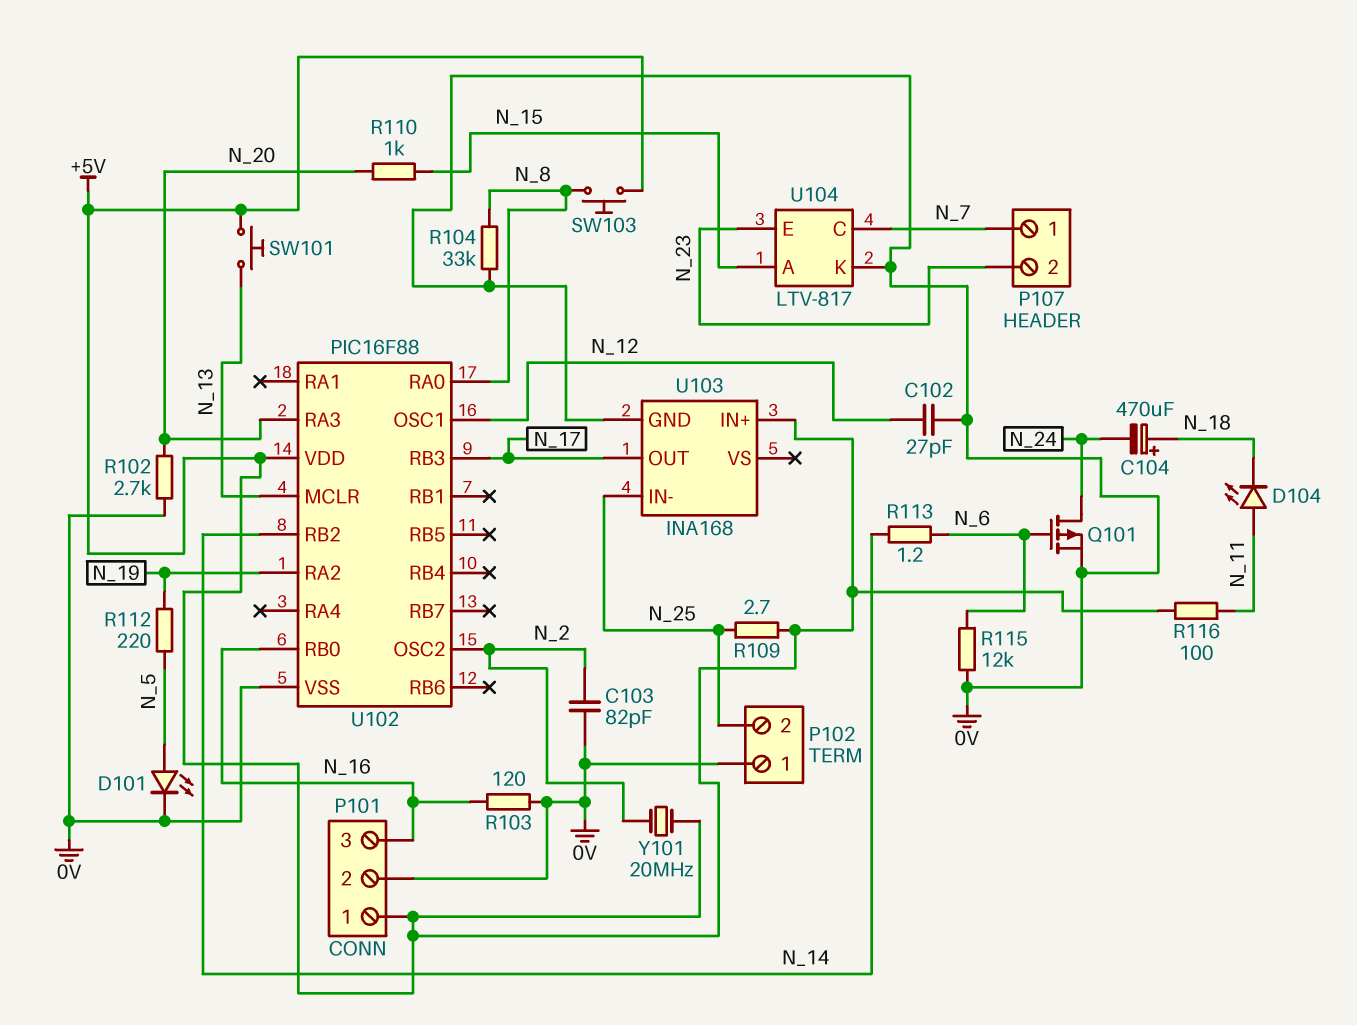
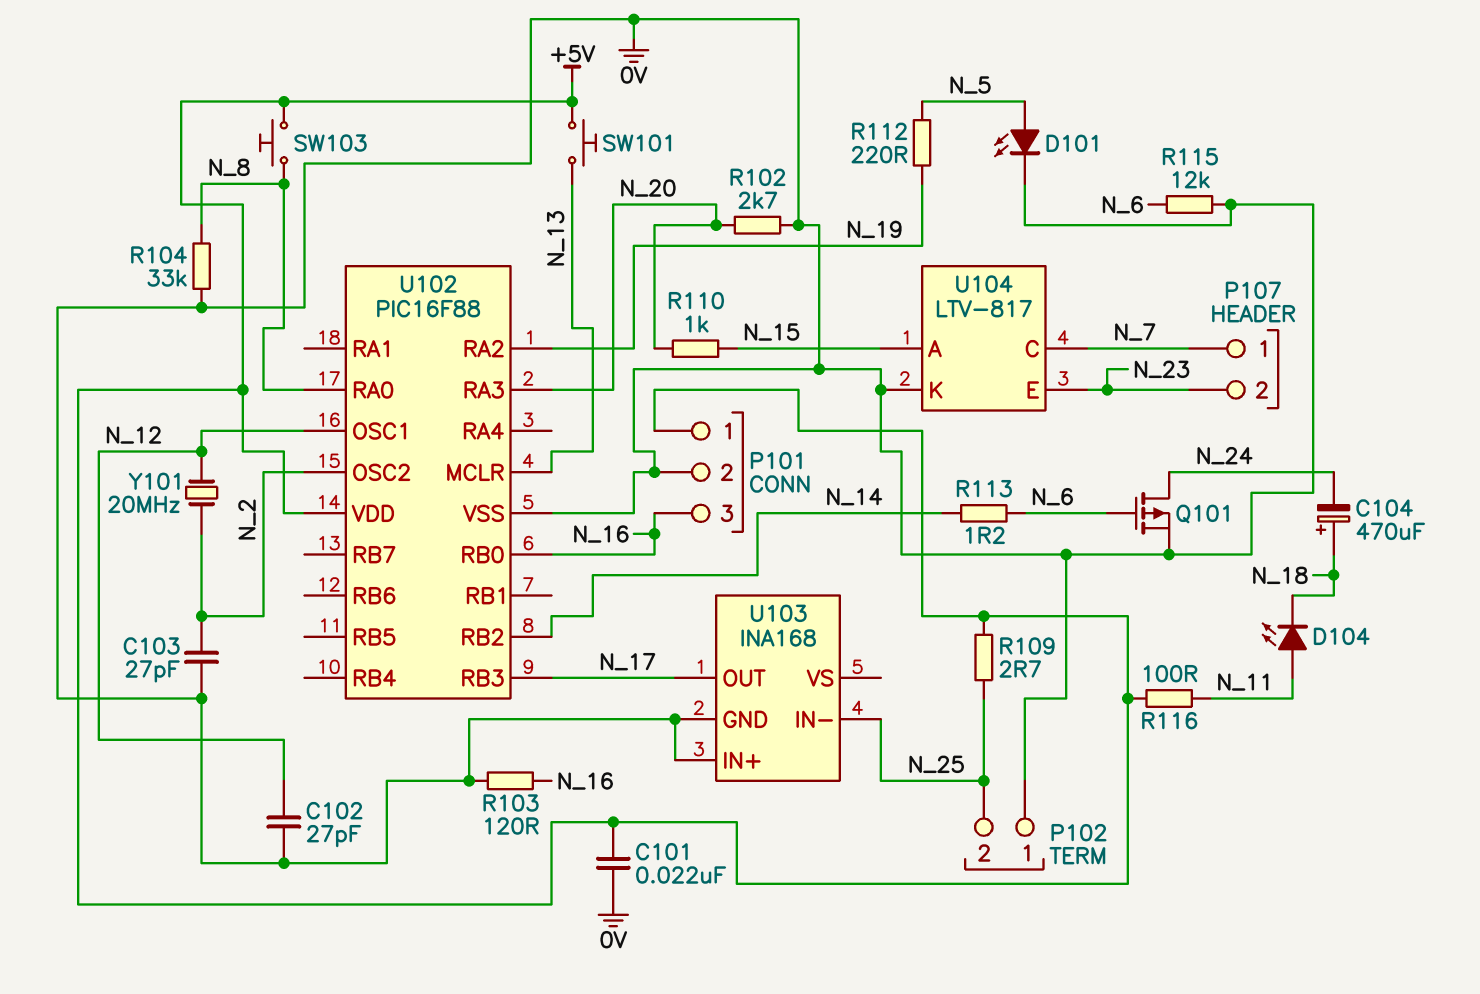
C101: none -> 22nF (+5V, 0V)
C103: 82pF (0V, N_2) -> 27pF (0V, N_2)
U103 pin IN+: +5V -> 0V
Y101: 20MHz (+5V, N_2) -> 20MHz (N_2, N_12)

